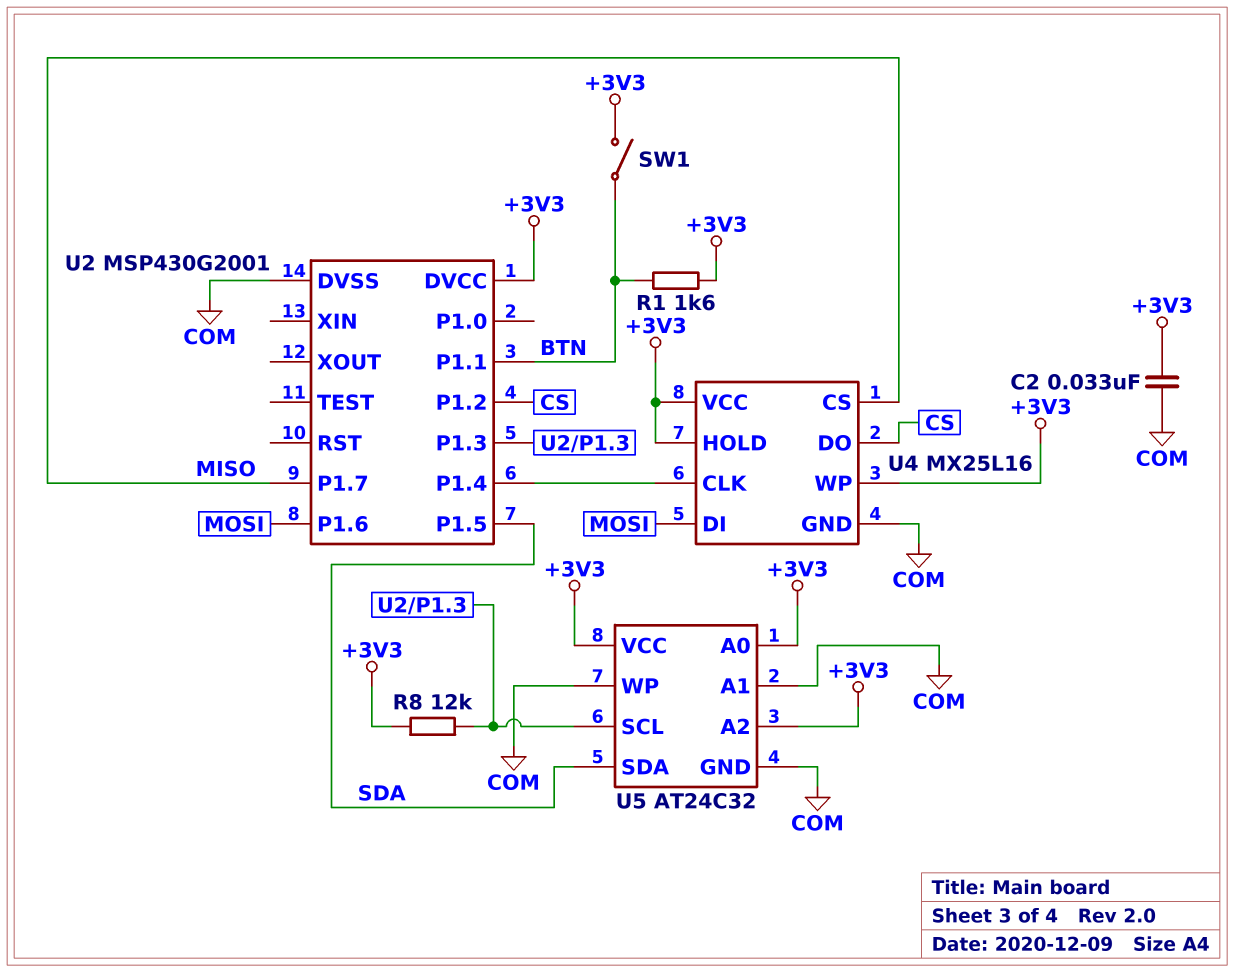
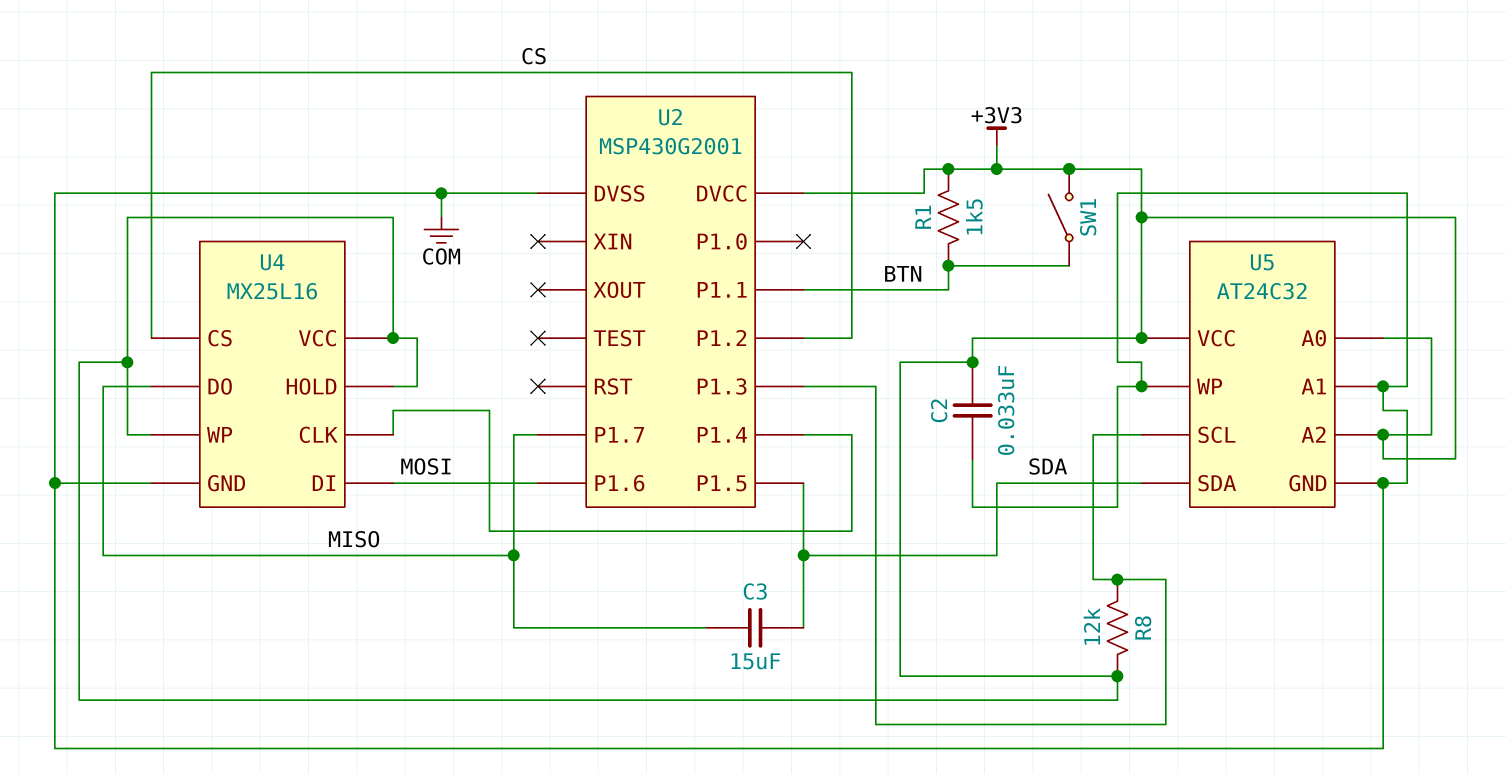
C3: none -> 15uF (MISO, SDA)
R1: 1.6k (+3V3, BTN) -> 1.5k (+3V3, BTN)
U4 pin CS: MISO -> CS
U4 pin DO: CS -> MISO

